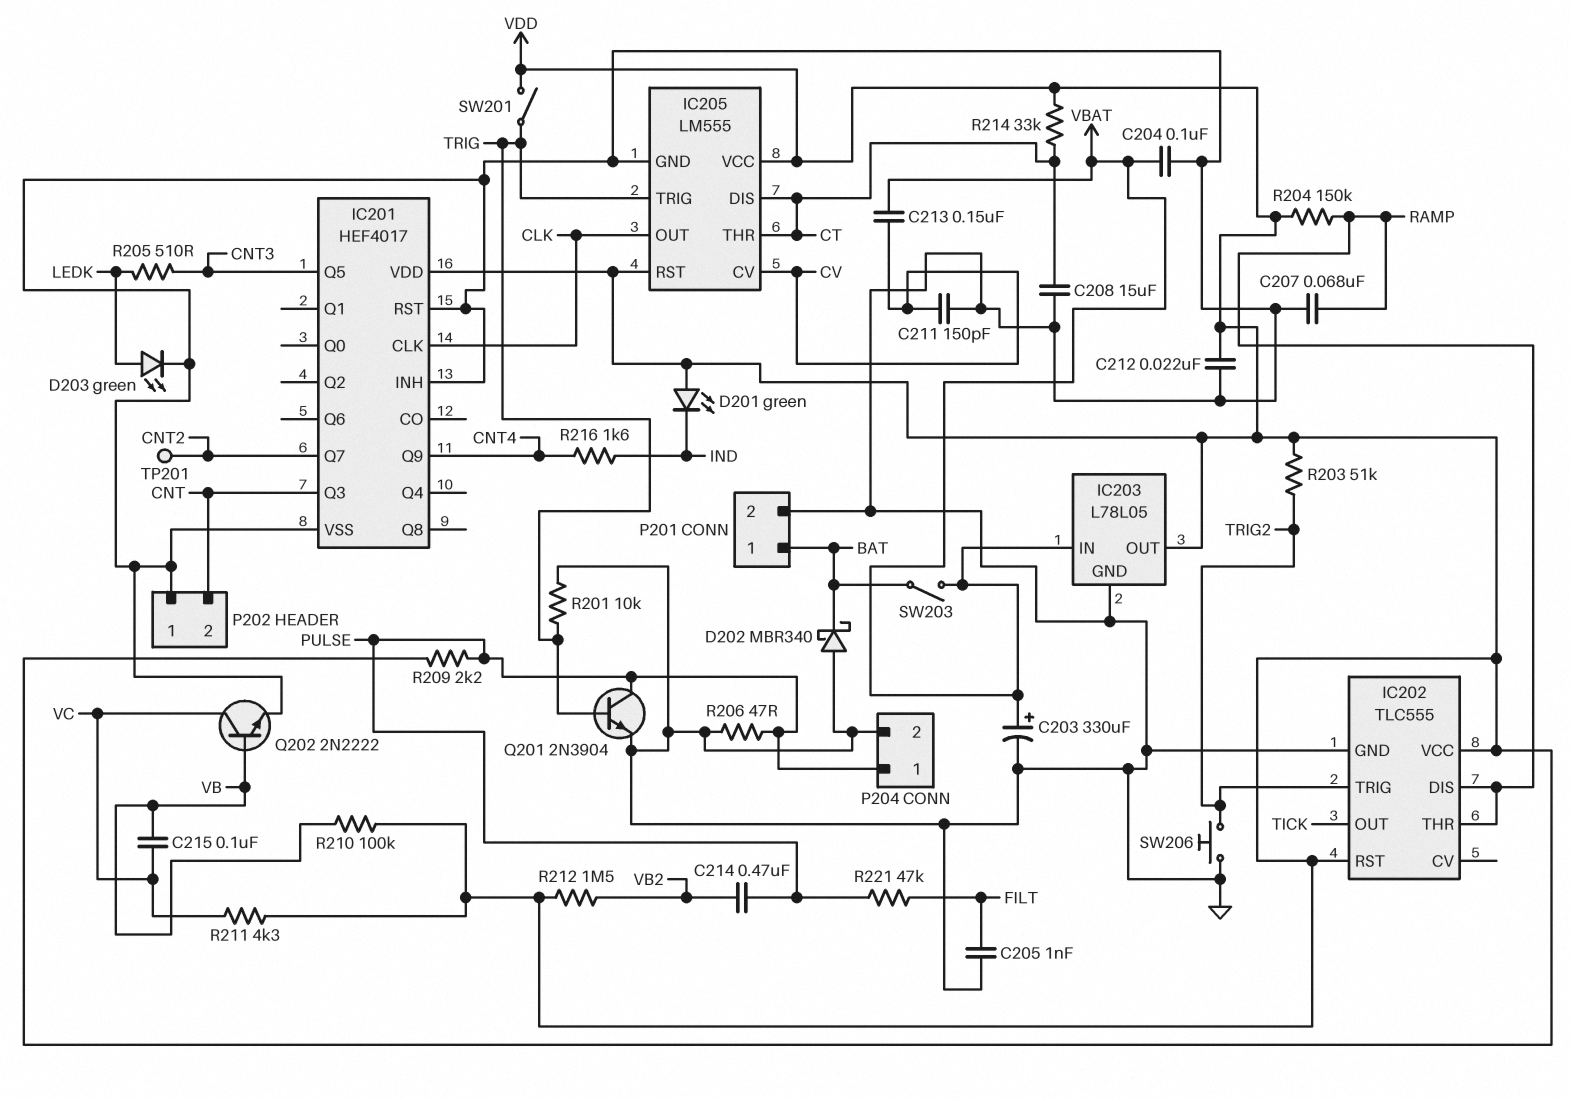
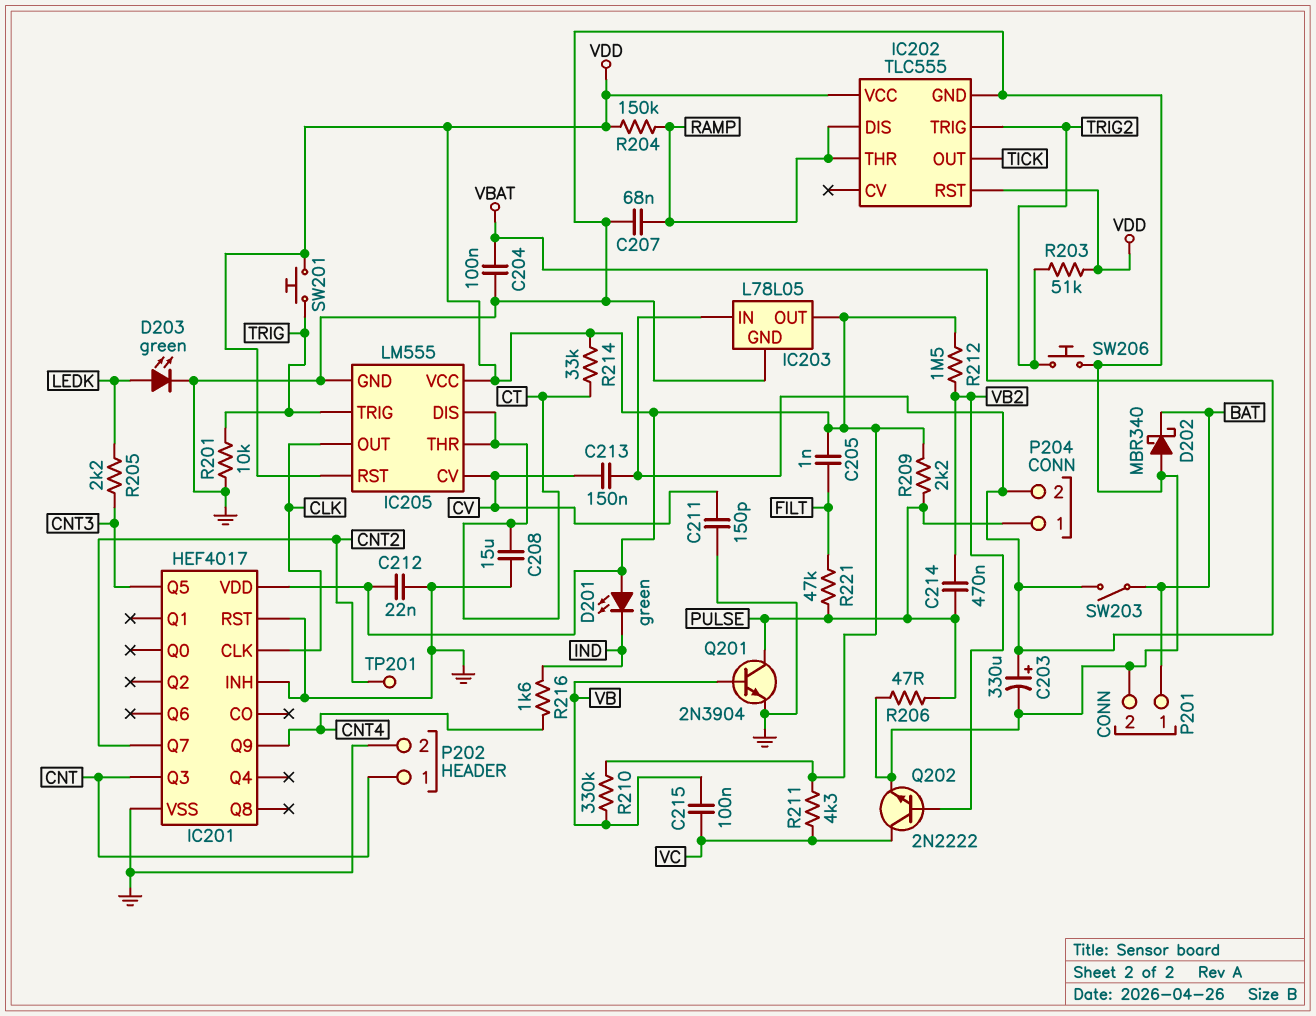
C205: 1nF (FILT, GND) -> 1nF (FILT, VDD)
P202 pin 1: GND -> CNT
P202 pin 2: CNT -> GND
P204 pin 2: GND -> VBAT
Q201: NPN 2N3904 (B TRIG, C PULSE, E GND) -> NPN 2N3904 (B VB, C PULSE, E GND)
Q202: NPN 2N2222 (B VB, C VC, E GND) -> NPN 2N2222 (B VB2, C VC, E GND)
R205: 510 (CNT3, LEDK) -> 2.2k (CNT3, LEDK)
R210: 100k (VB, VDD) -> 330k (VB, VDD)
SW201: switch (TRIG, VDD) -> button (TRIG, VDD)

